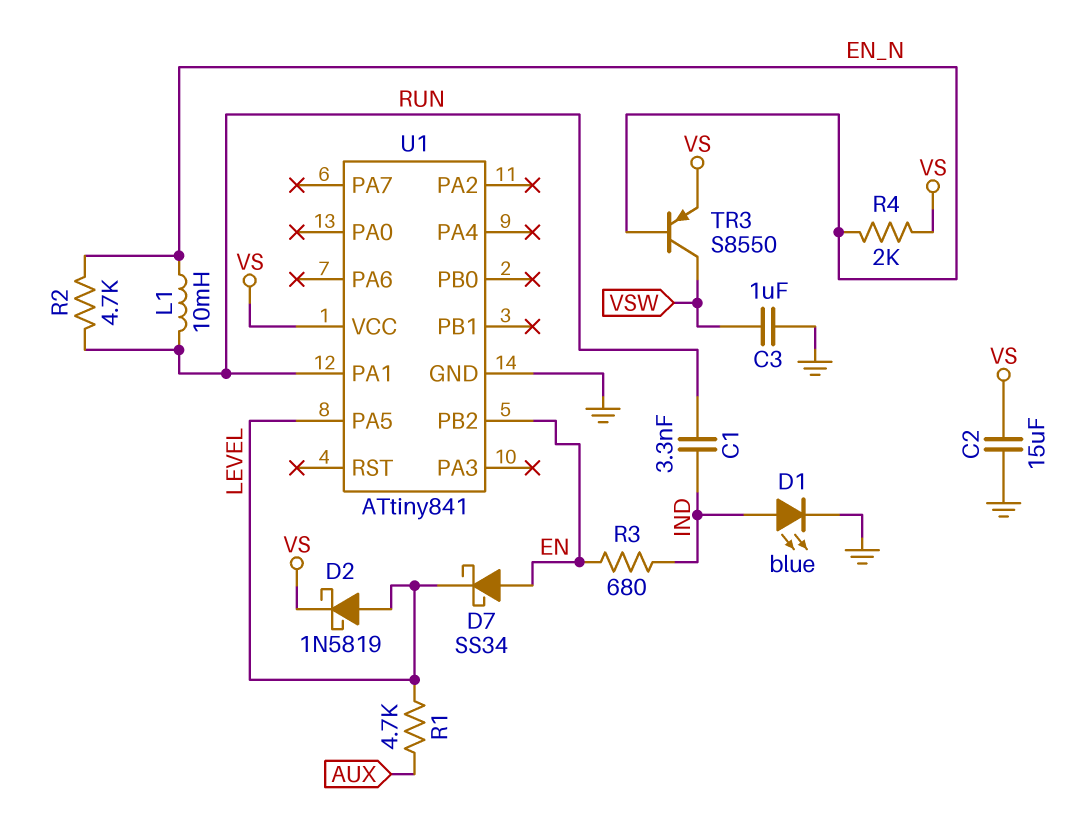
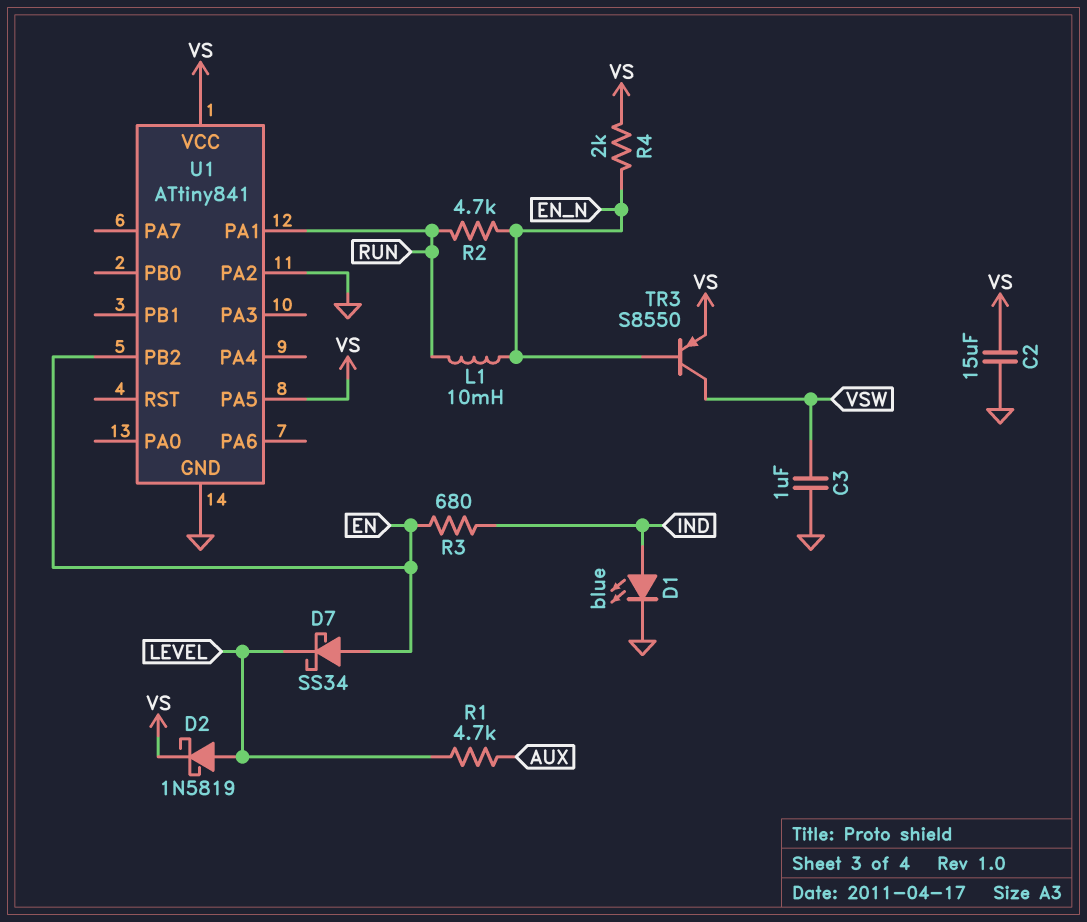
C1: 3.3nF (IND, RUN) -> none
U1 pin PA2: none -> GND
U1 pin PA5: LEVEL -> VS

